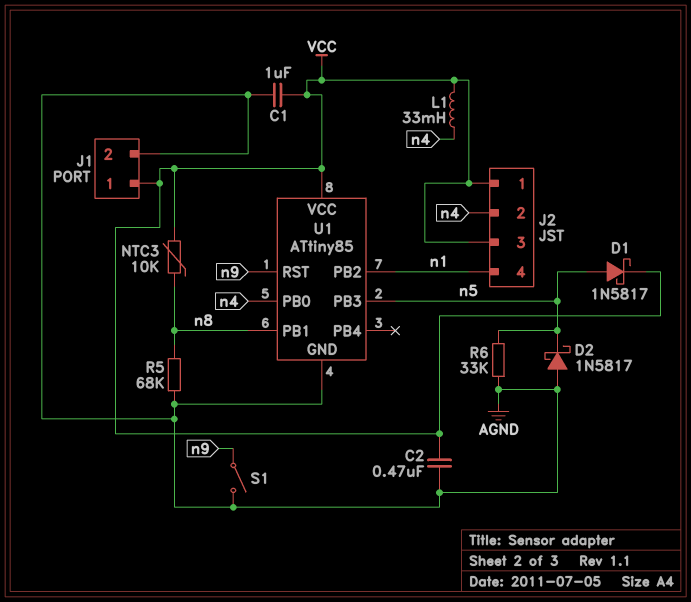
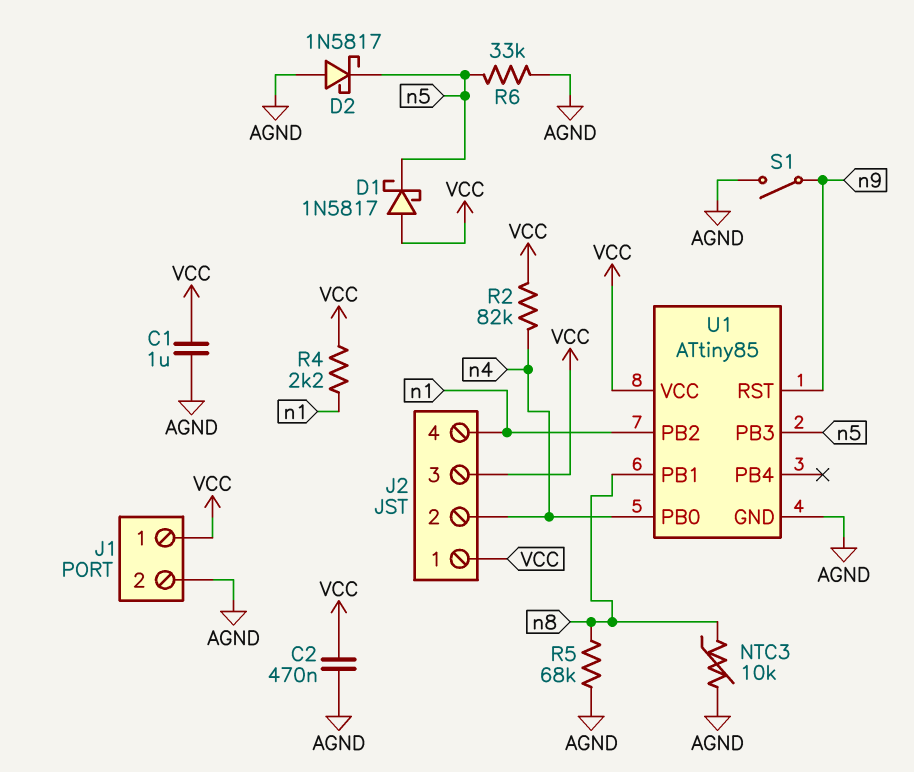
D1: schottky 1N5817 (A n5, K VCC) -> schottky 1N5817 (A VCC, K n5)
L1: 33mH (VCC, n4) -> none
NTC3: 10k (VCC, n8) -> 10k (AGND, n8)
R2: none -> 82k (VCC, n4)
R4: none -> 2.2k (VCC, n1)

